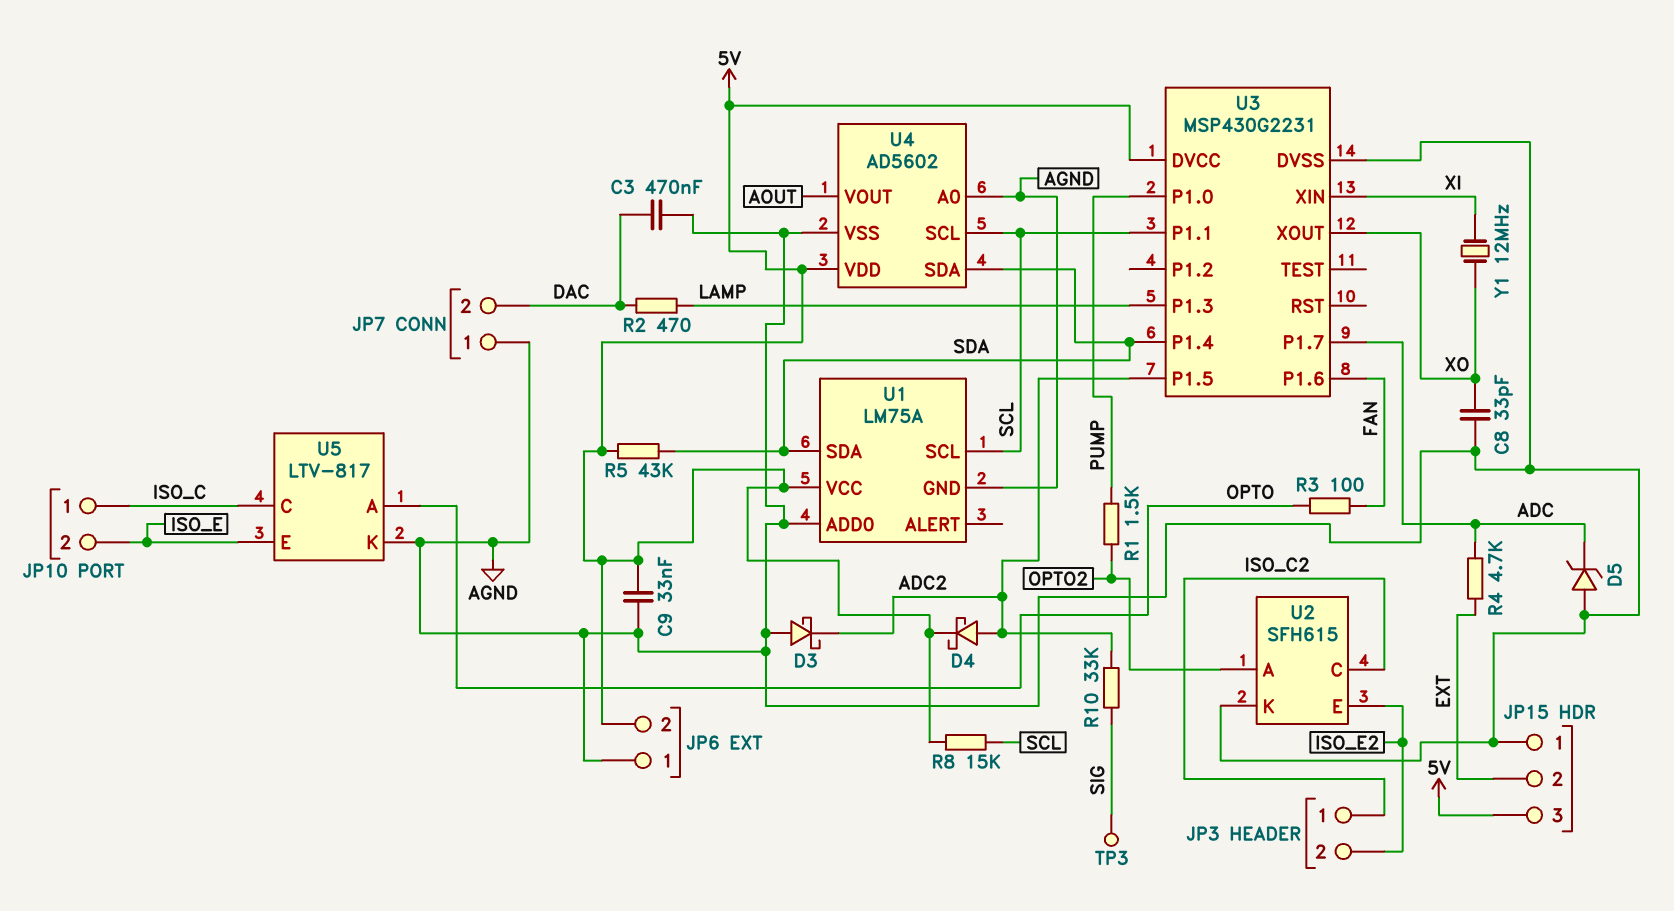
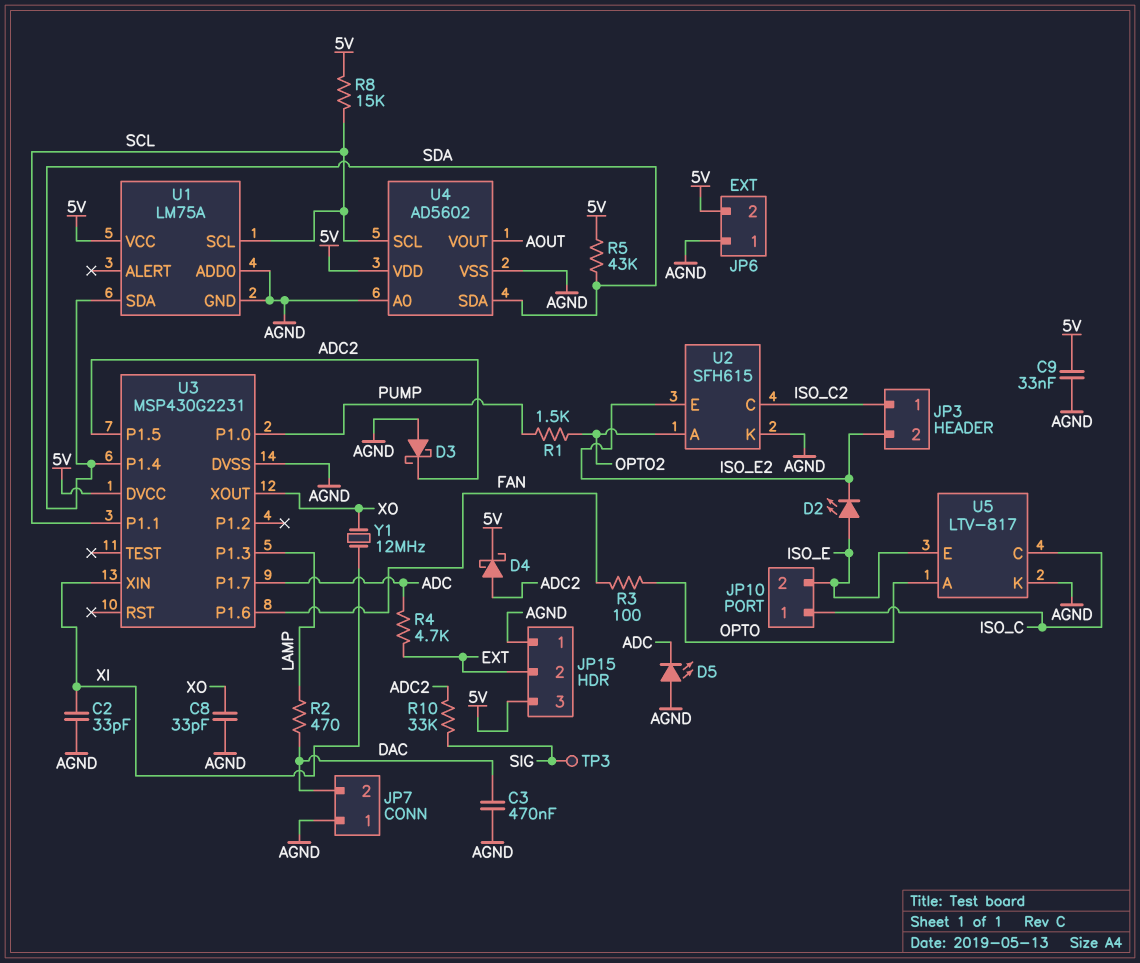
C2: none -> 33pF (AGND, XI)
D2: none -> LED (A ISO_E, K ISO_E2)
D5: zener (A AGND, K ADC) -> LED (A AGND, K ADC)

